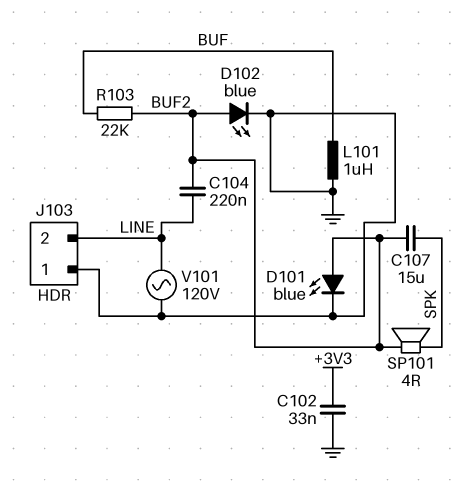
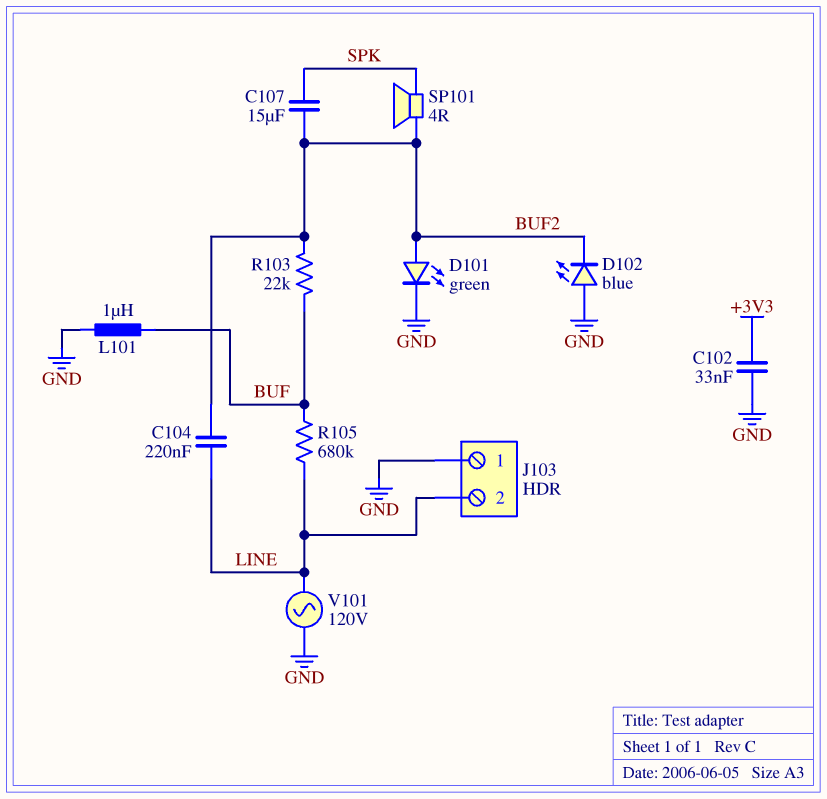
D101: LED blue (A BUF2, K GND) -> LED green (A BUF2, K GND)
D102: LED blue (A BUF2, K GND) -> LED blue (A GND, K BUF2)
R105: none -> 680k (BUF, LINE)

